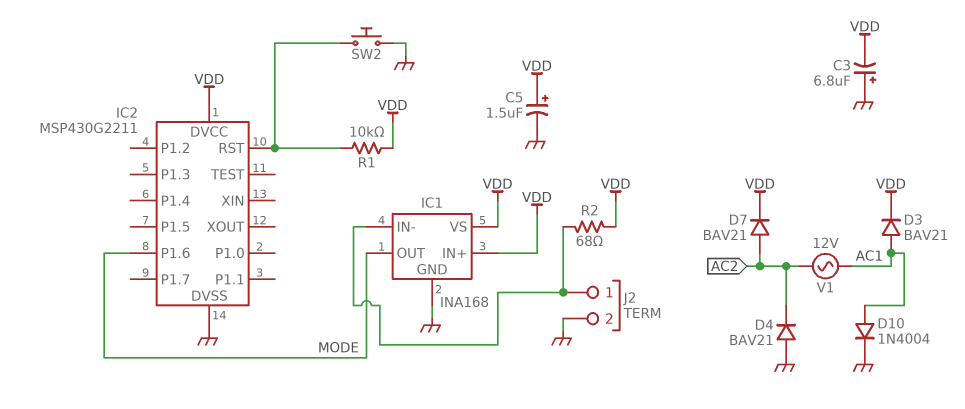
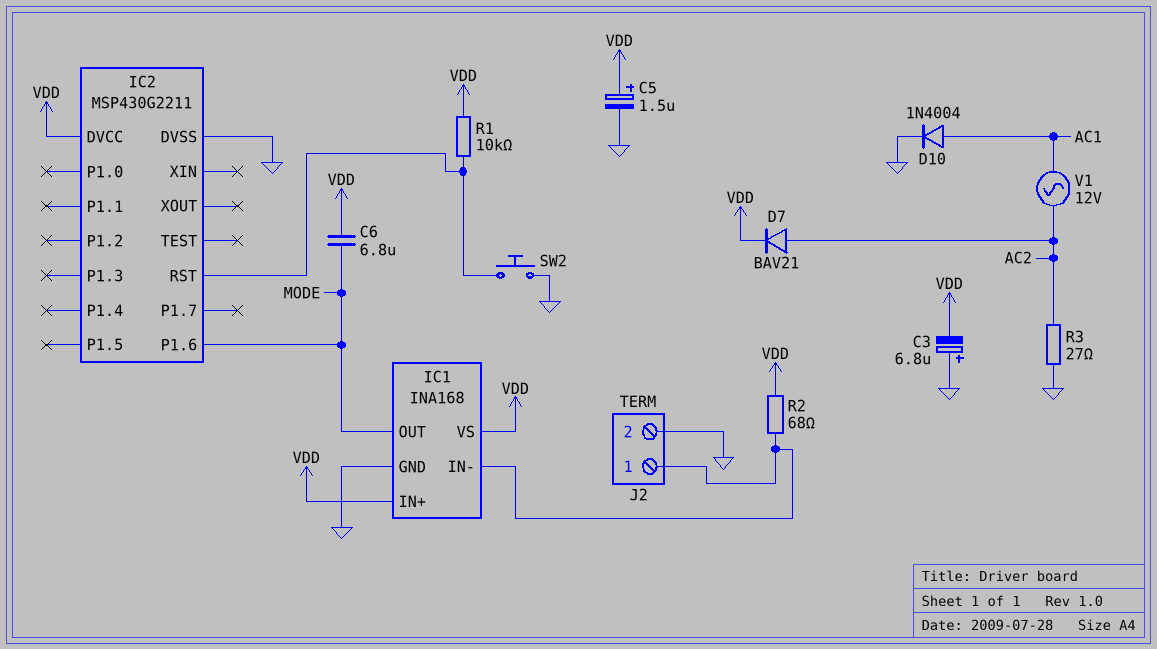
C6: none -> 6.8uF (MODE, VDD)
D3: diode BAV21 (A AC1, K VDD) -> none
D4: diode BAV21 (A GND, K AC2) -> none
R3: none -> 27 (AC2, GND)

